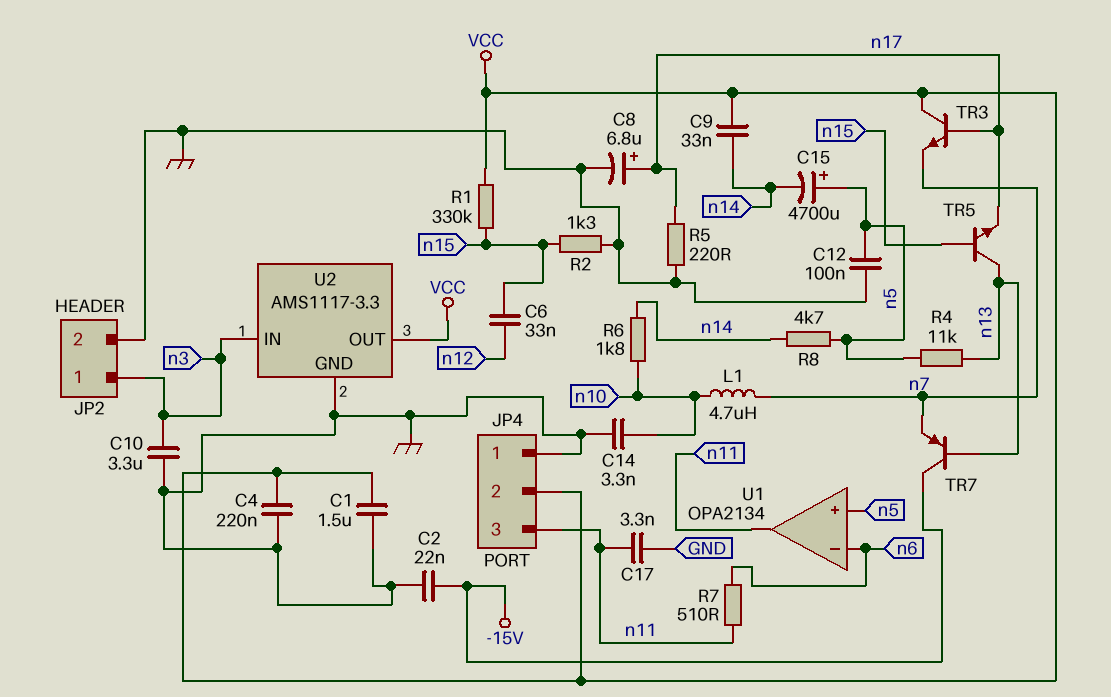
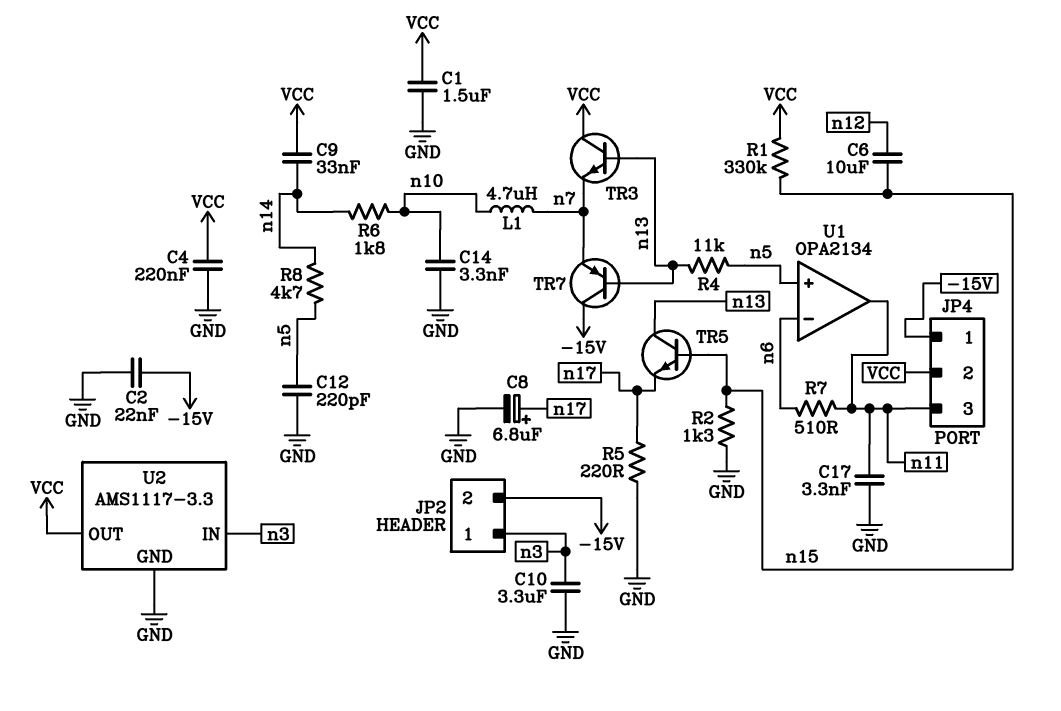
C6: 33nF (n12, n15) -> 10uF (n12, n15)
C12: 100nF (GND, n5) -> 220pF (GND, n5)
C15: 4700uF (plus n5, minus n14) -> none
JP2 pin 2: GND -> -15V
JP4 pin 1: GND -> -15V
TR3: NPN (B n17, C VCC, E n7) -> NPN (B n13, C VCC, E n7)

